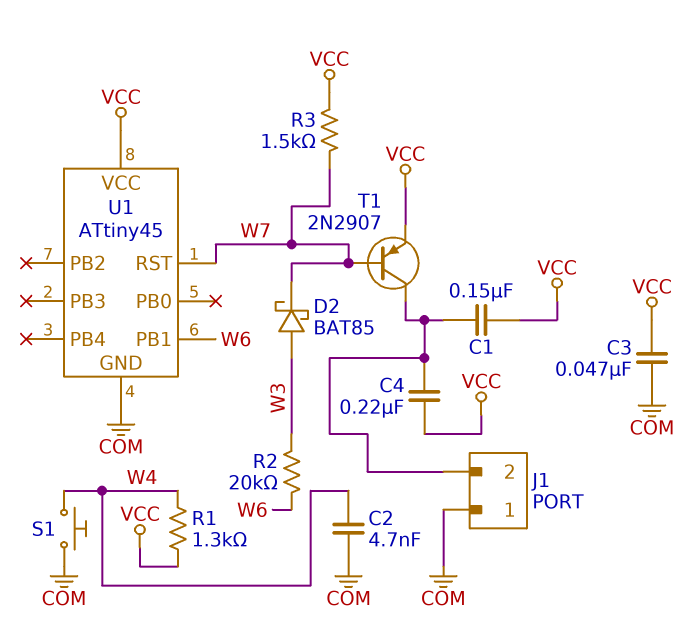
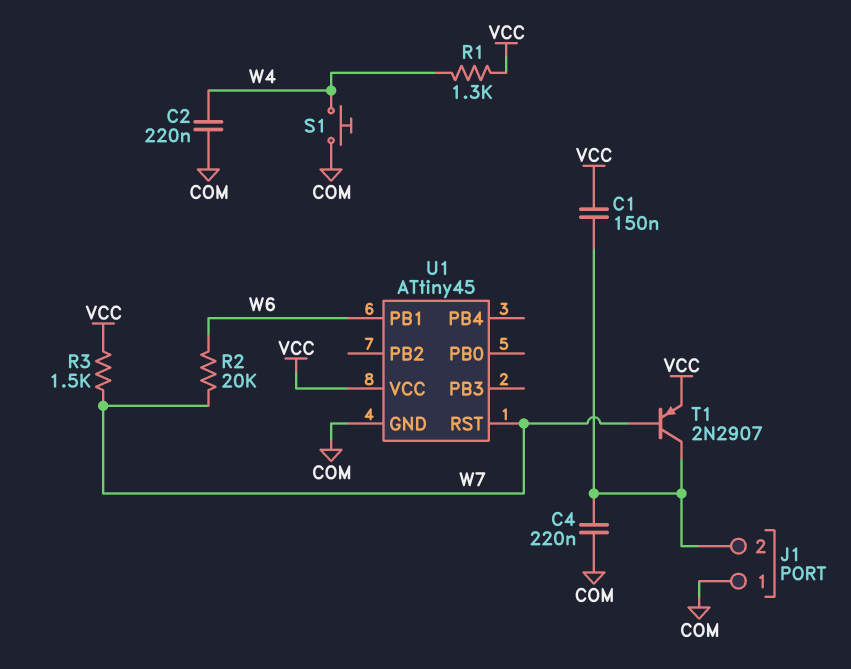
C2: 4.7nF (COM, W4) -> 220nF (COM, W4)
C3: 47nF (COM, VCC) -> none
C4: 220nF (J1/2, VCC) -> 220nF (COM, J1/2)
D2: schottky BAT85 (A W3, K W7) -> none
R2: 20k (W3, W6) -> 20k (W6, W7)

